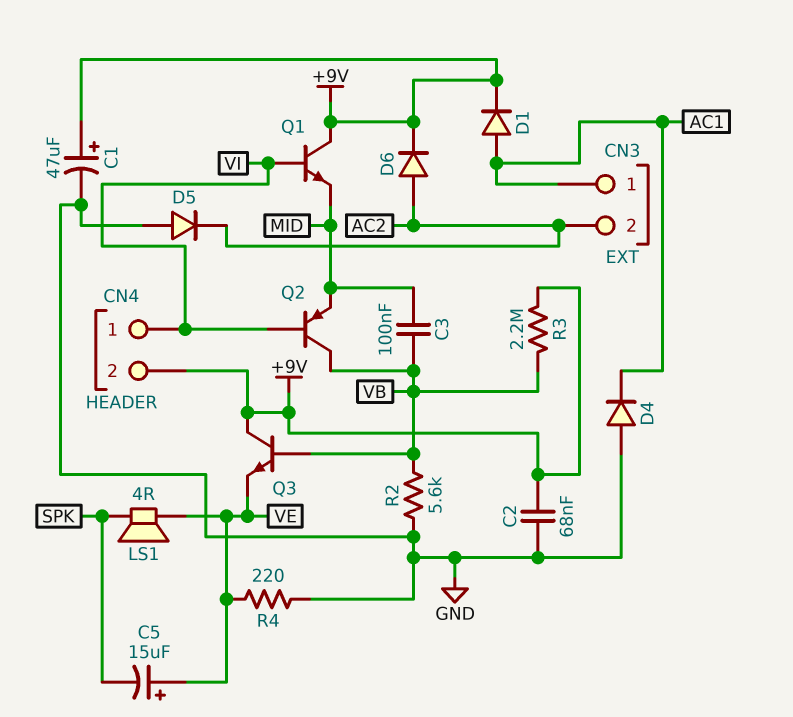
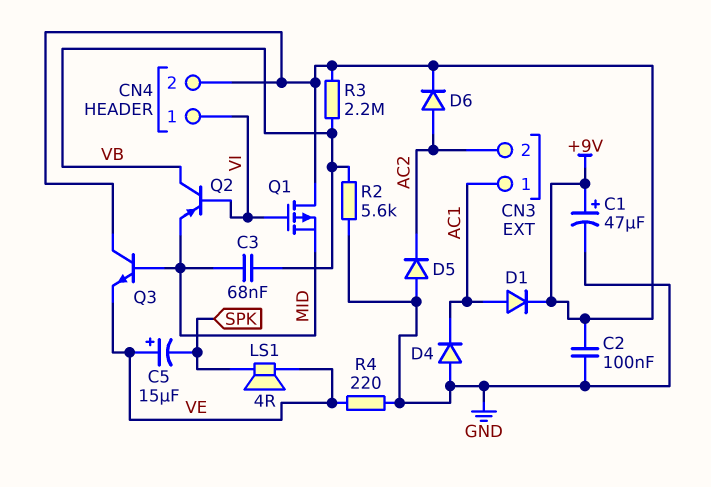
C2: 68nF (+9V, GND) -> 100nF (+9V, GND)
C3: 100nF (MID, VB) -> 68nF (MID, VB)
Q1: NPN (B VI, C +9V, E MID) -> PMOS (G VI, D +9V, S MID)
Q3: NPN (B VB, C +9V, E VE) -> NPN (B MID, C +9V, E VE)

